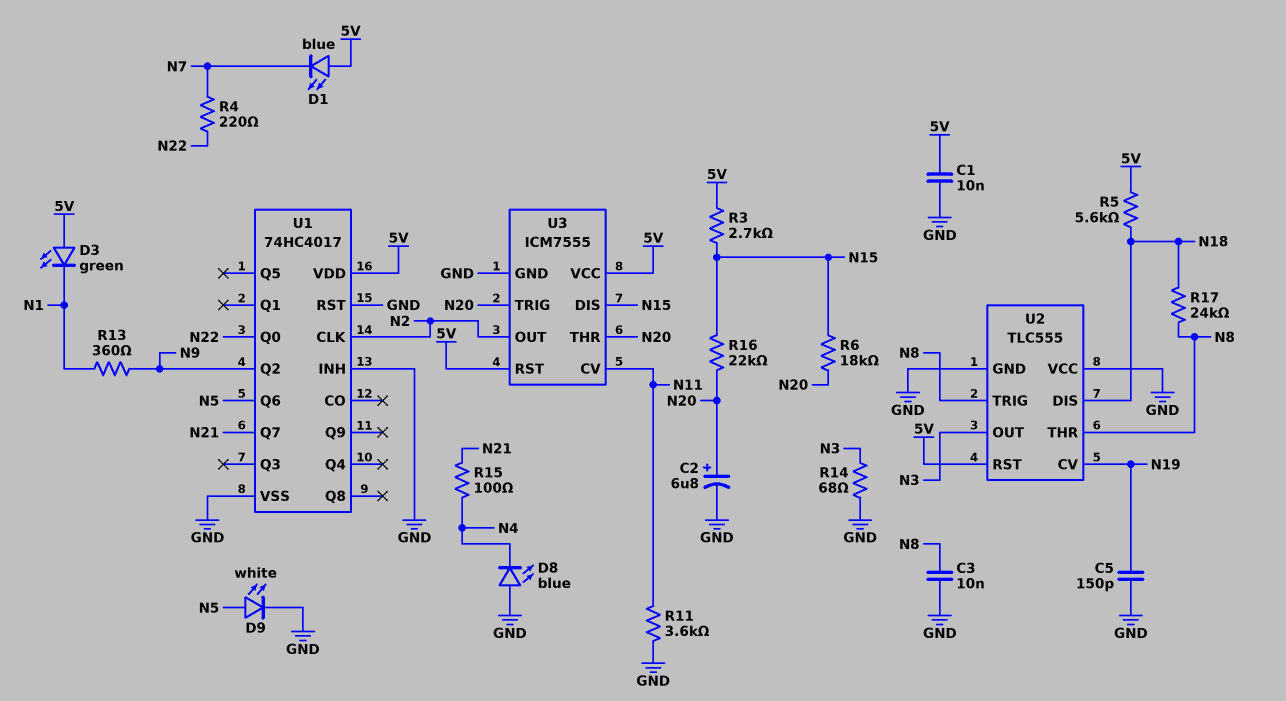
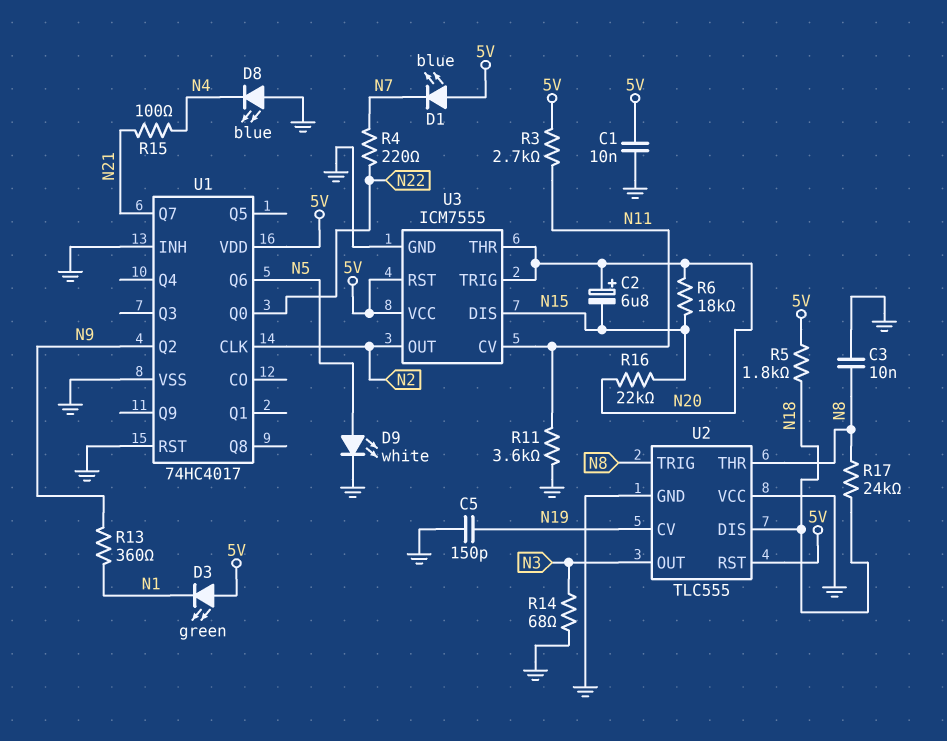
C2: 6.8uF (plus N20, minus GND) -> 6.8uF (plus N20, minus N15)
R3: 2.7k (5V, N15) -> 2.7k (5V, N11)
R5: 5.6k (5V, N18) -> 1.8k (5V, N18)

